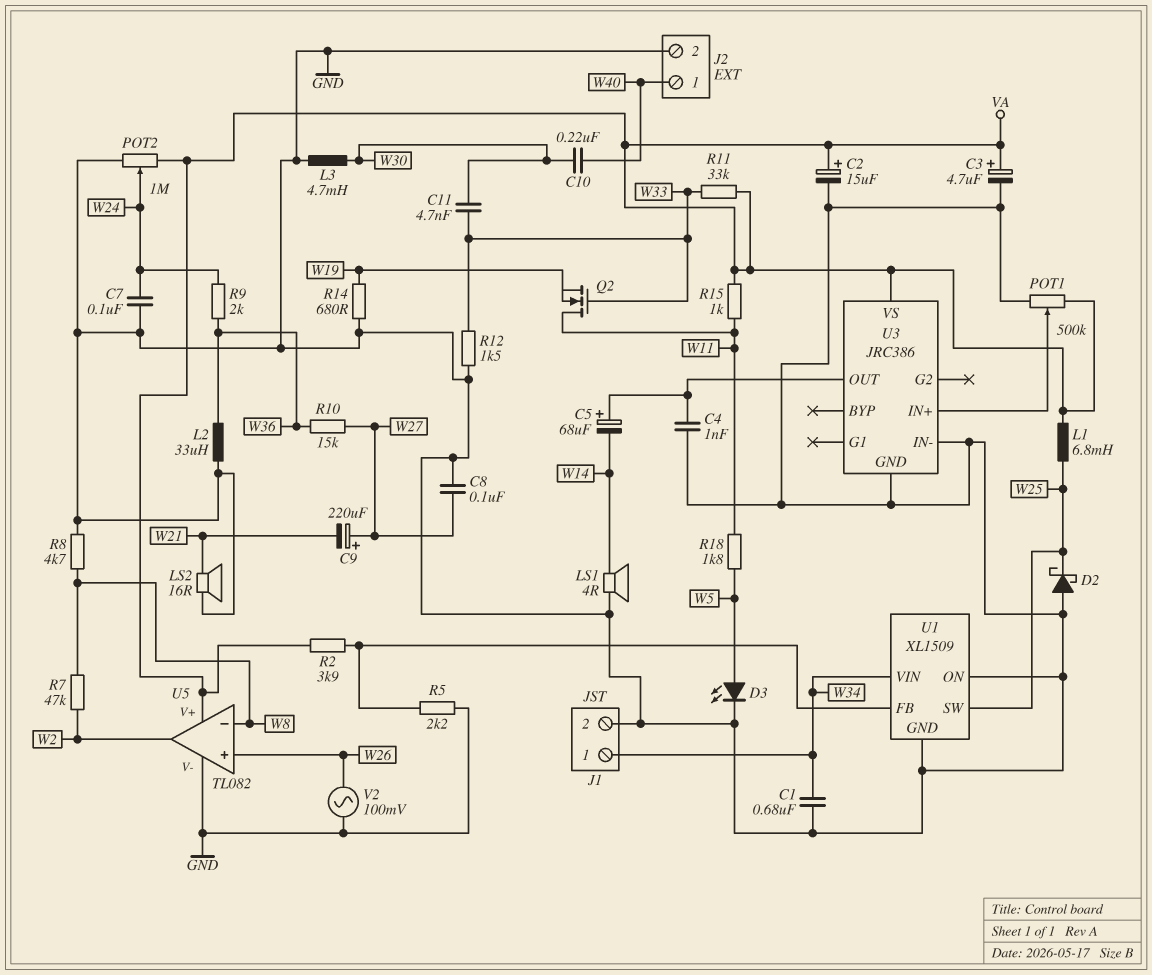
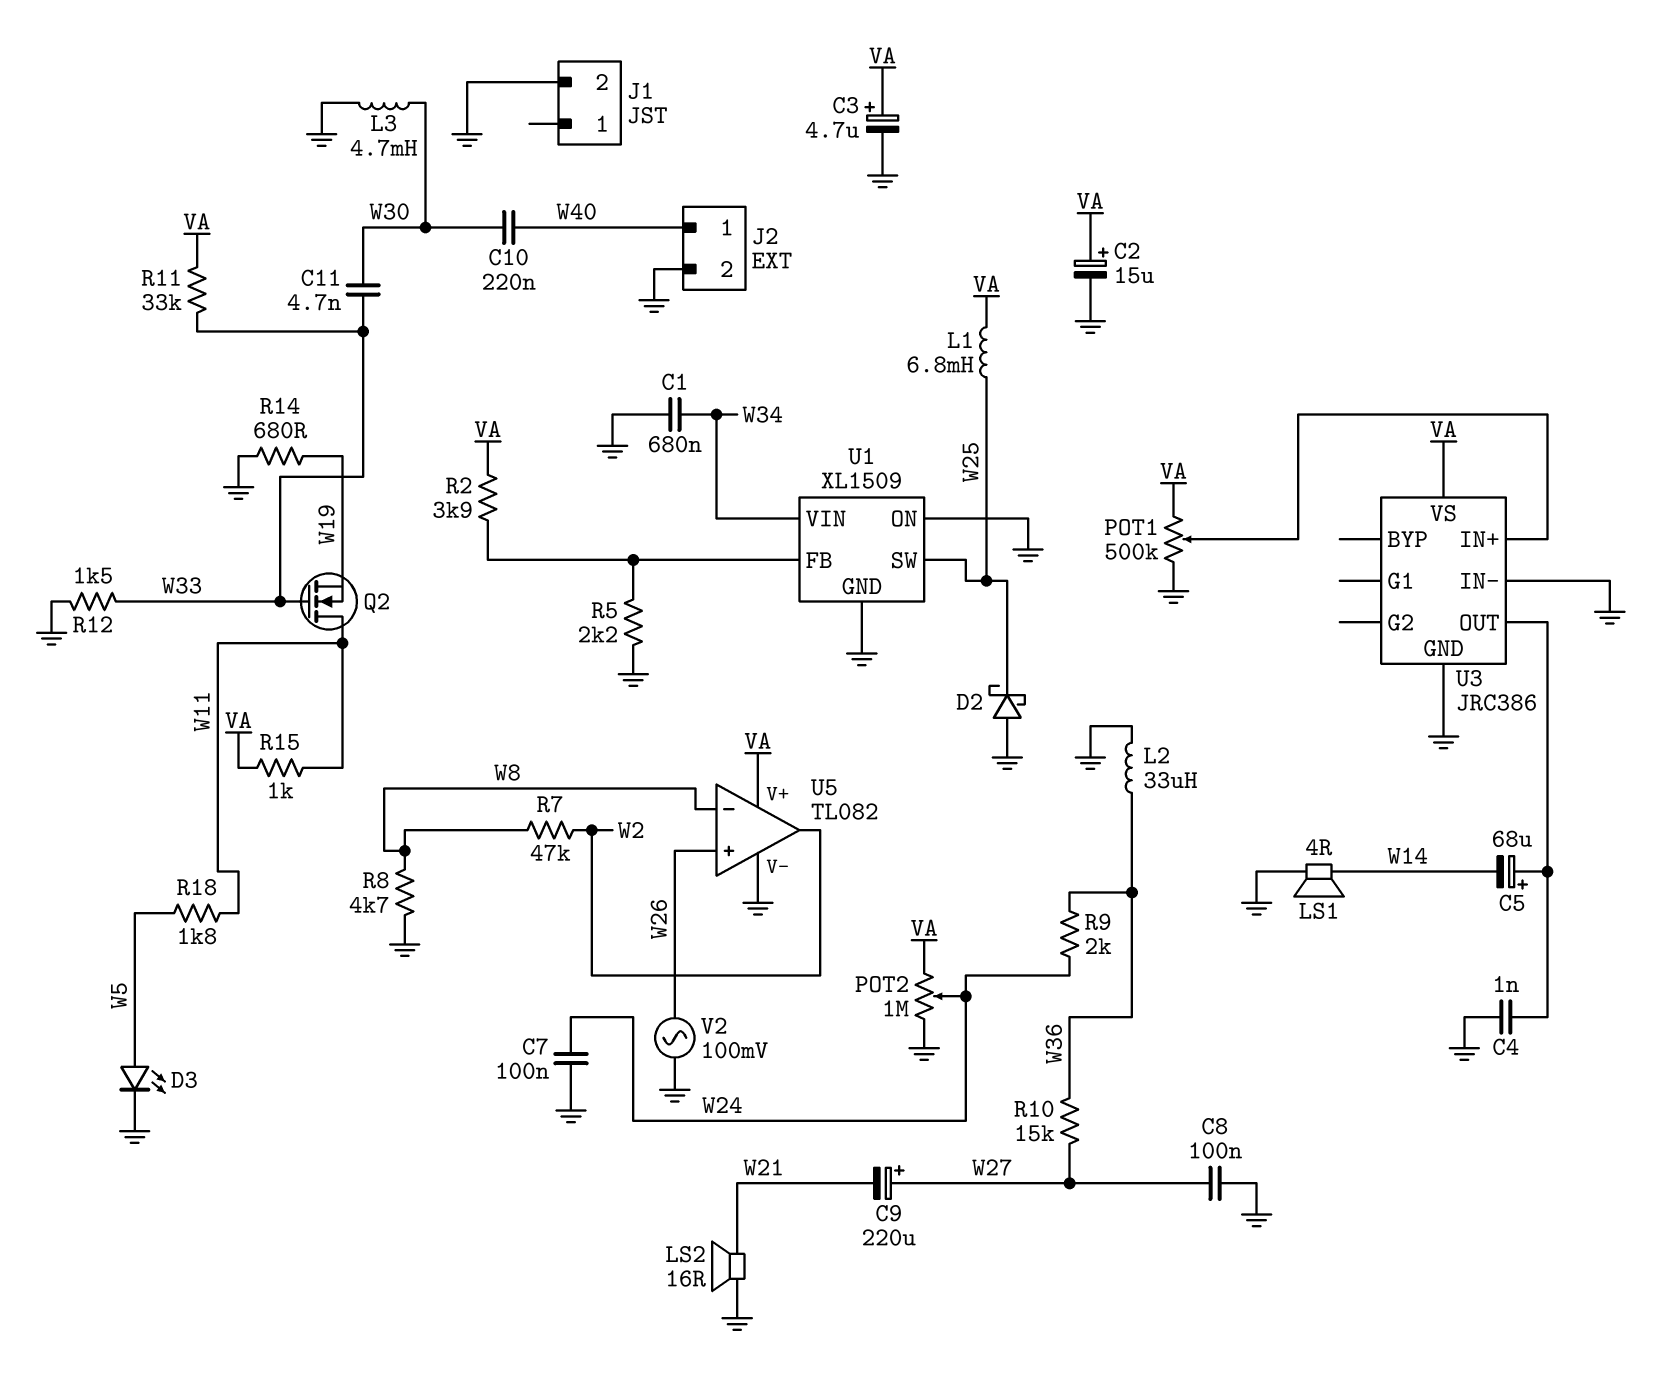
J1 pin 1: W34 -> none

